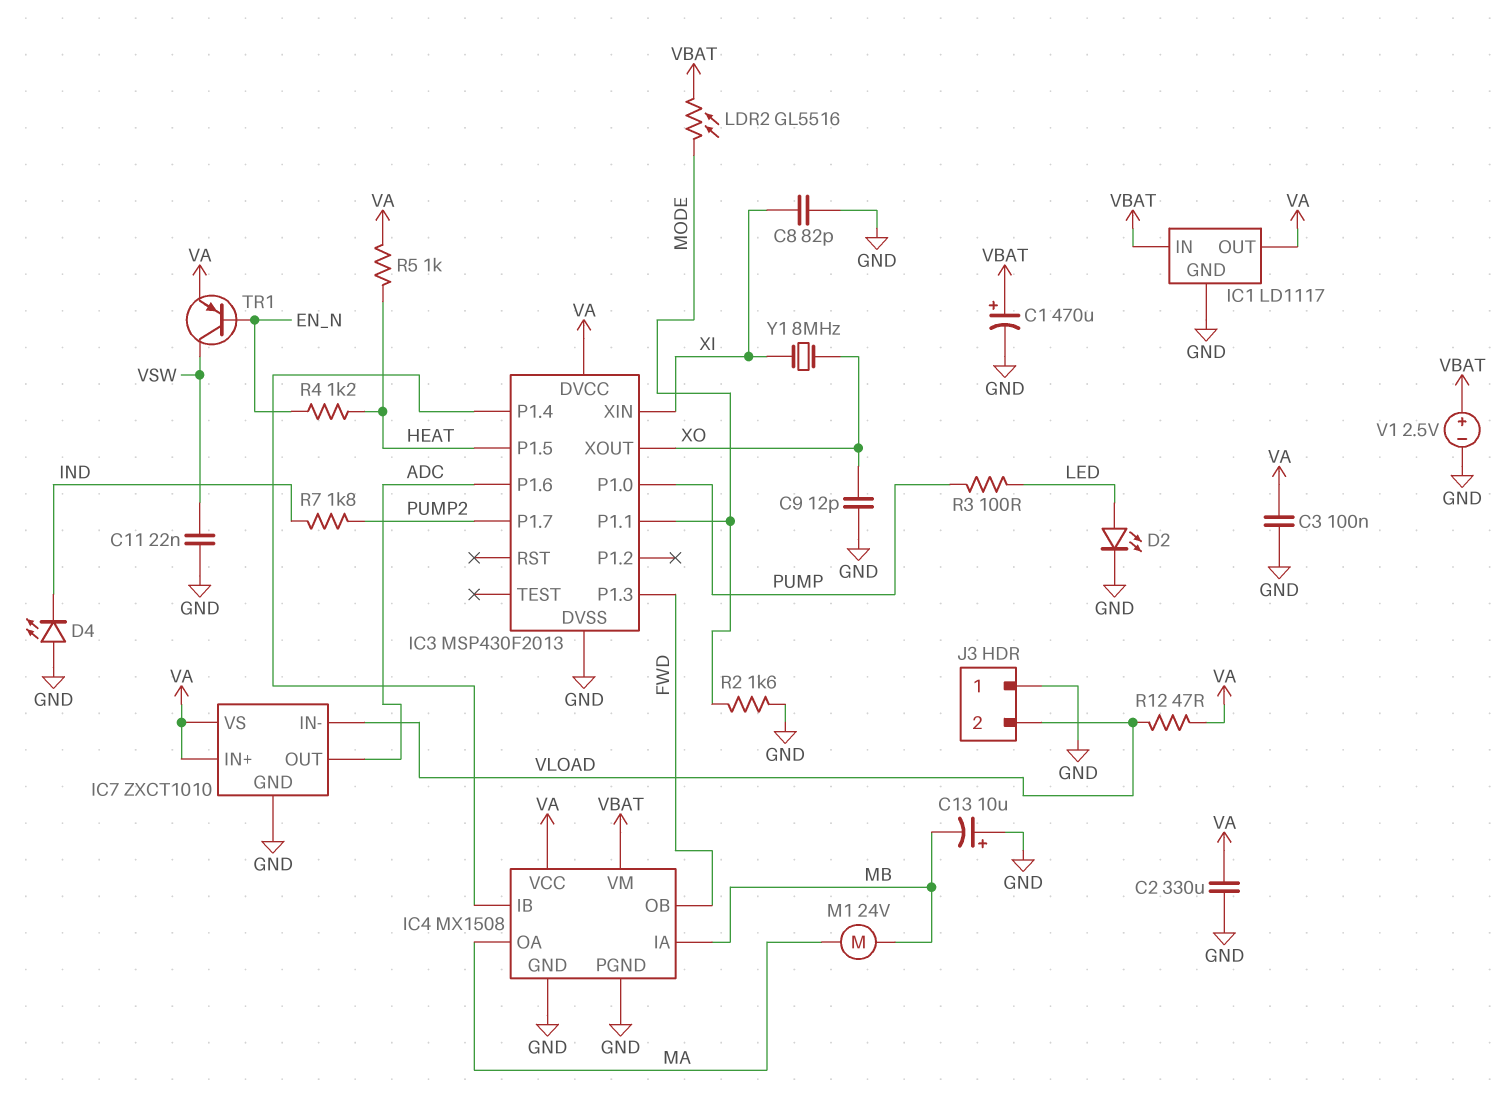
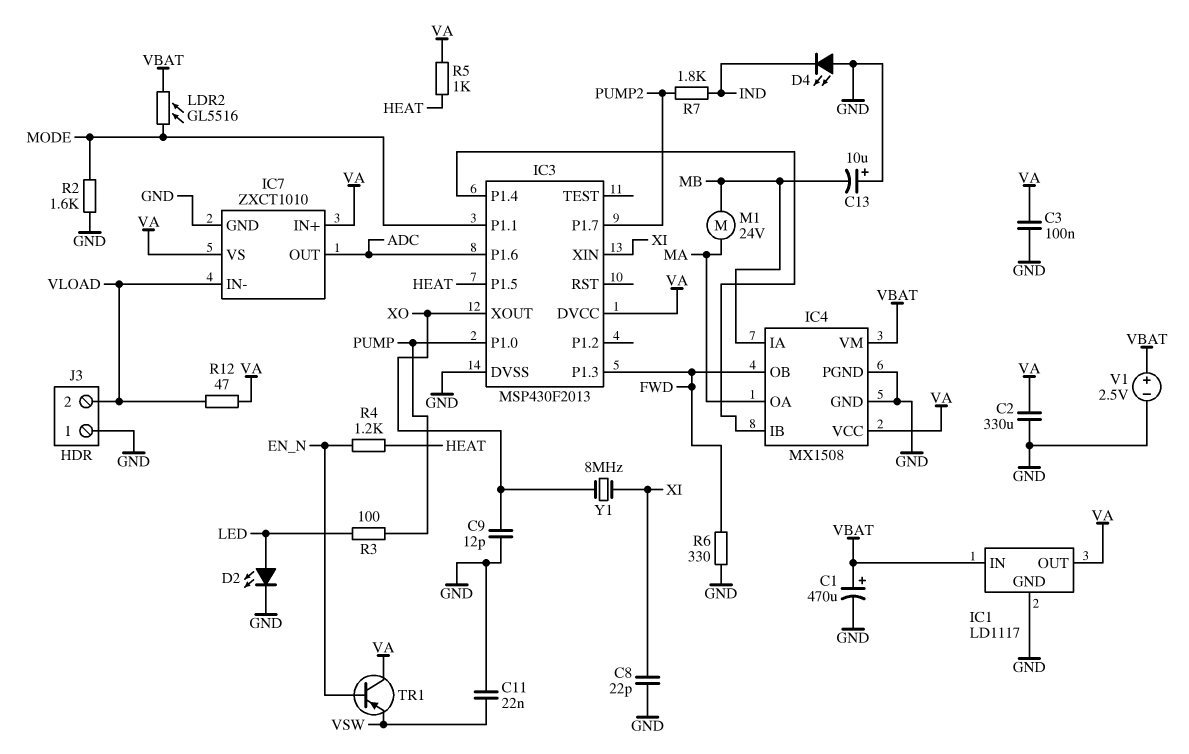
C8: 82pF (GND, XI) -> 22pF (GND, XI)
R6: none -> 330 (FWD, GND)
TR1: PNP (B EN_N, C VSW, E VA) -> PNP (B EN_N, C VA, E VSW)

